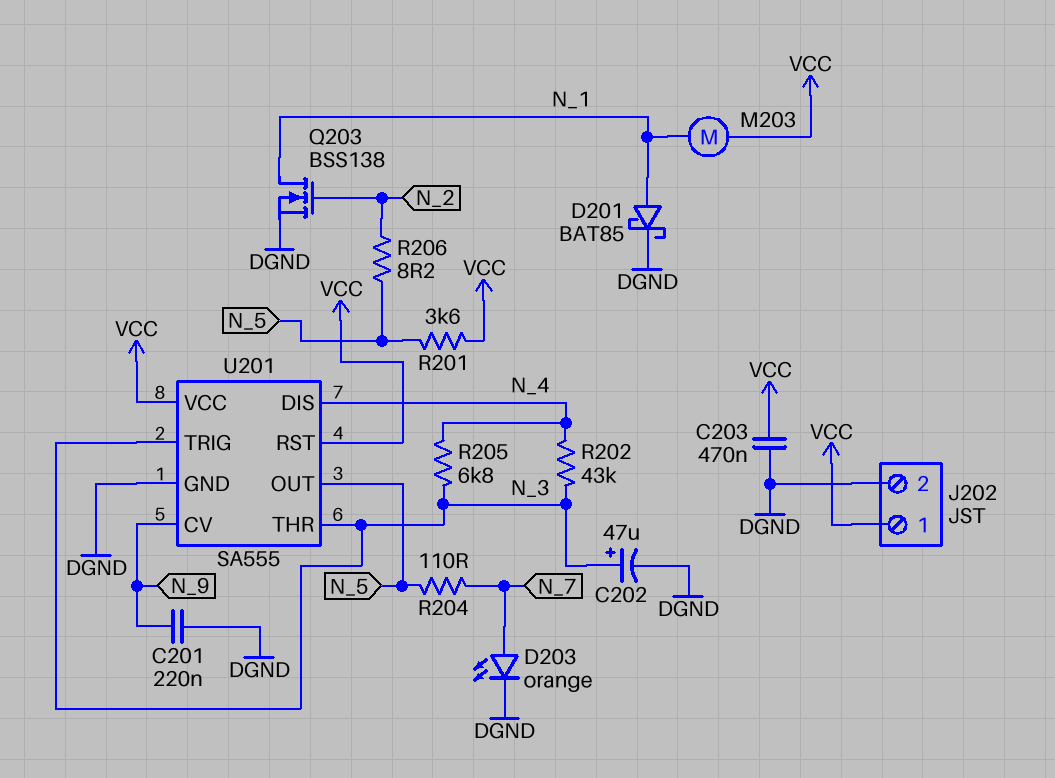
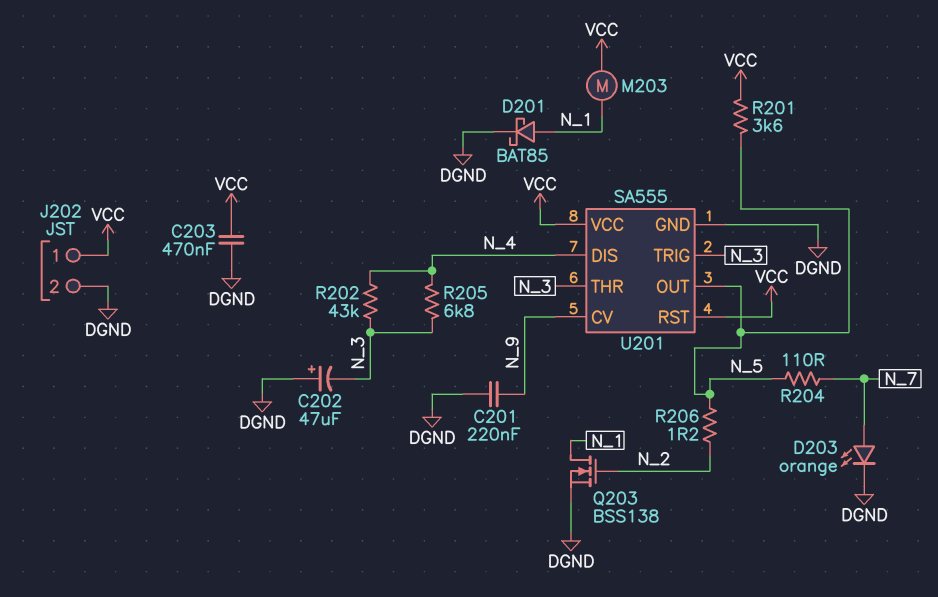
C202: 47uF (plus N_3, minus DGND) -> 47uF (plus DGND, minus N_3)
R206: 8.2 (N_2, N_5) -> 1.2 (N_2, N_5)

